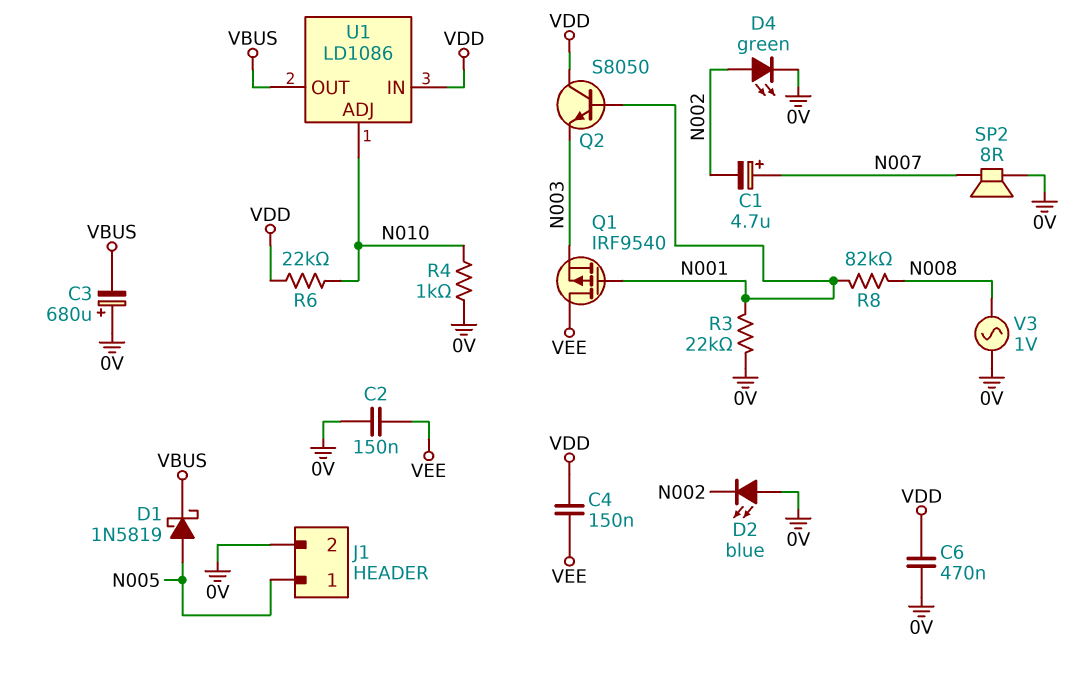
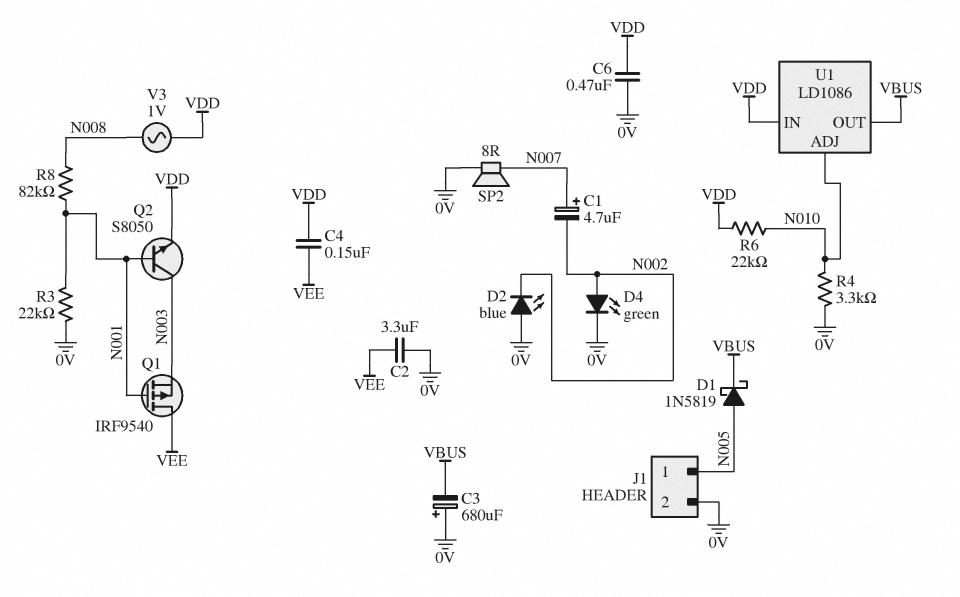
C2: 150nF (0V, VEE) -> 3.3uF (0V, VEE)
Q2: NPN S8050 (B N001, C VDD, E N003) -> NPN S8050 (B N001, C N003, E VDD)
R4: 1k (0V, N010) -> 3.3k (0V, N010)
V3: AC 1V (0V, N008) -> AC 1V (N008, VDD)

